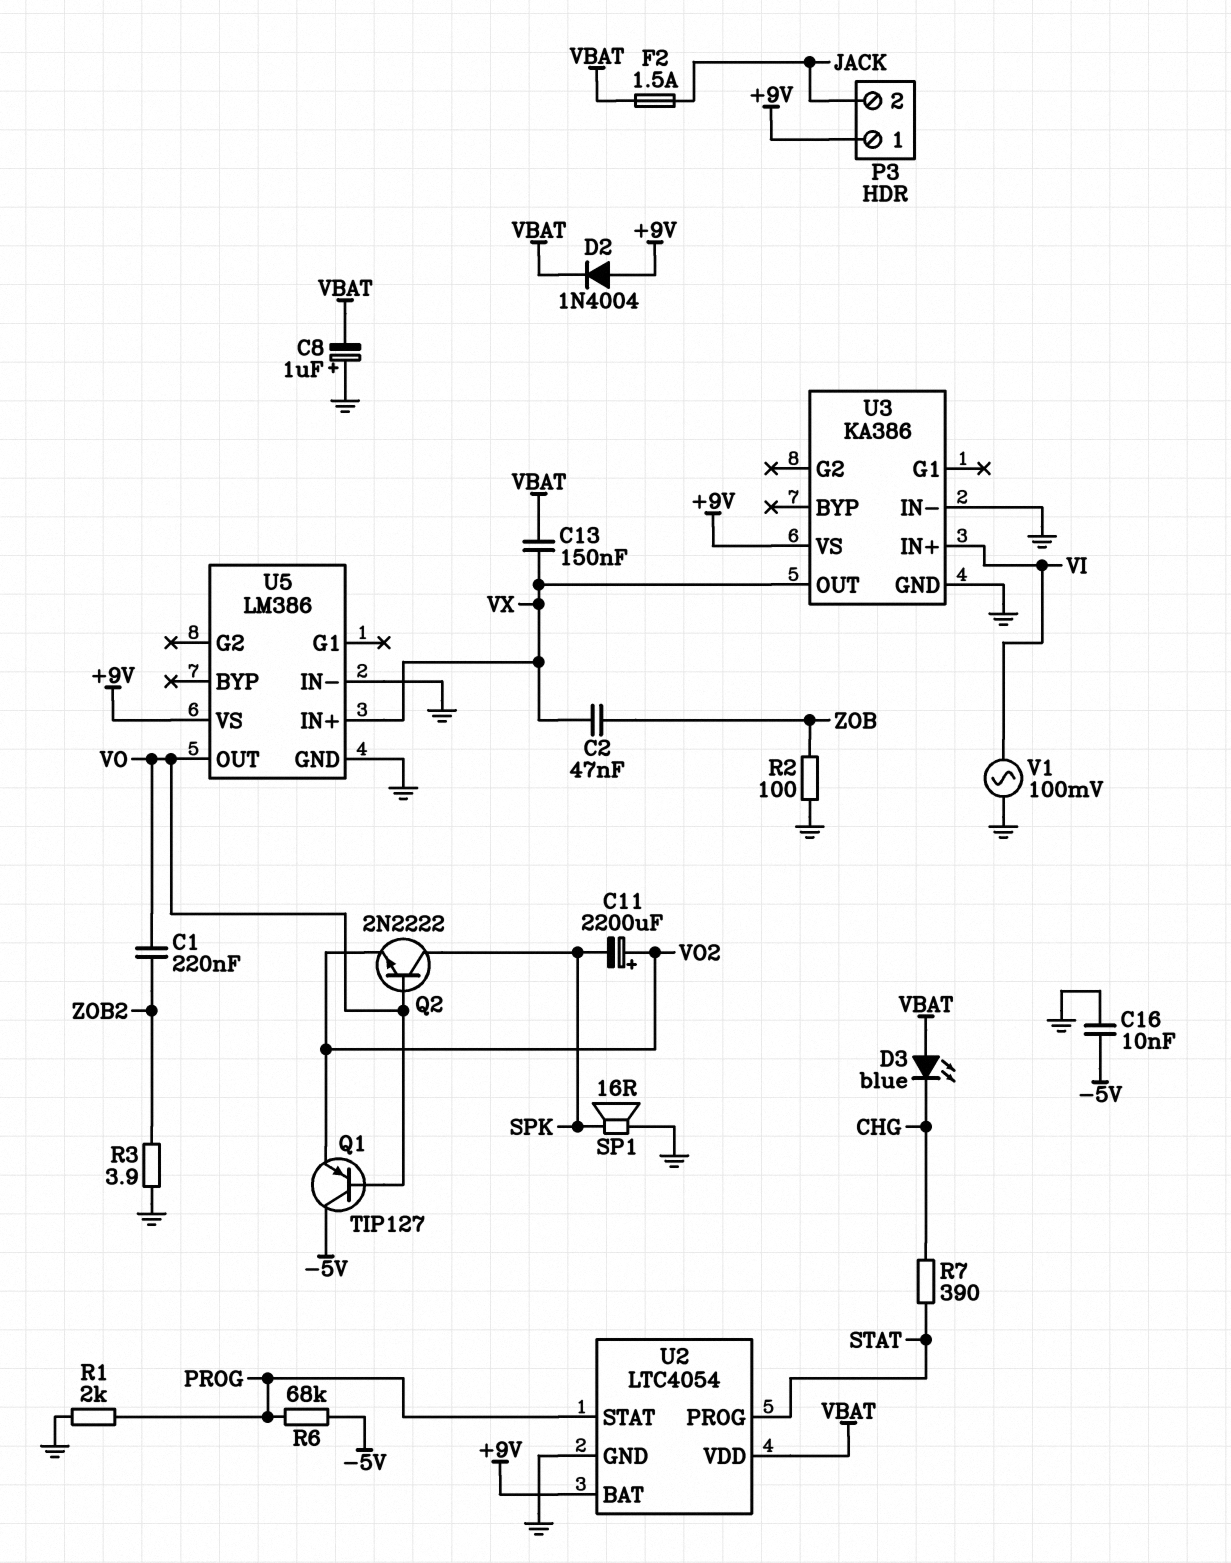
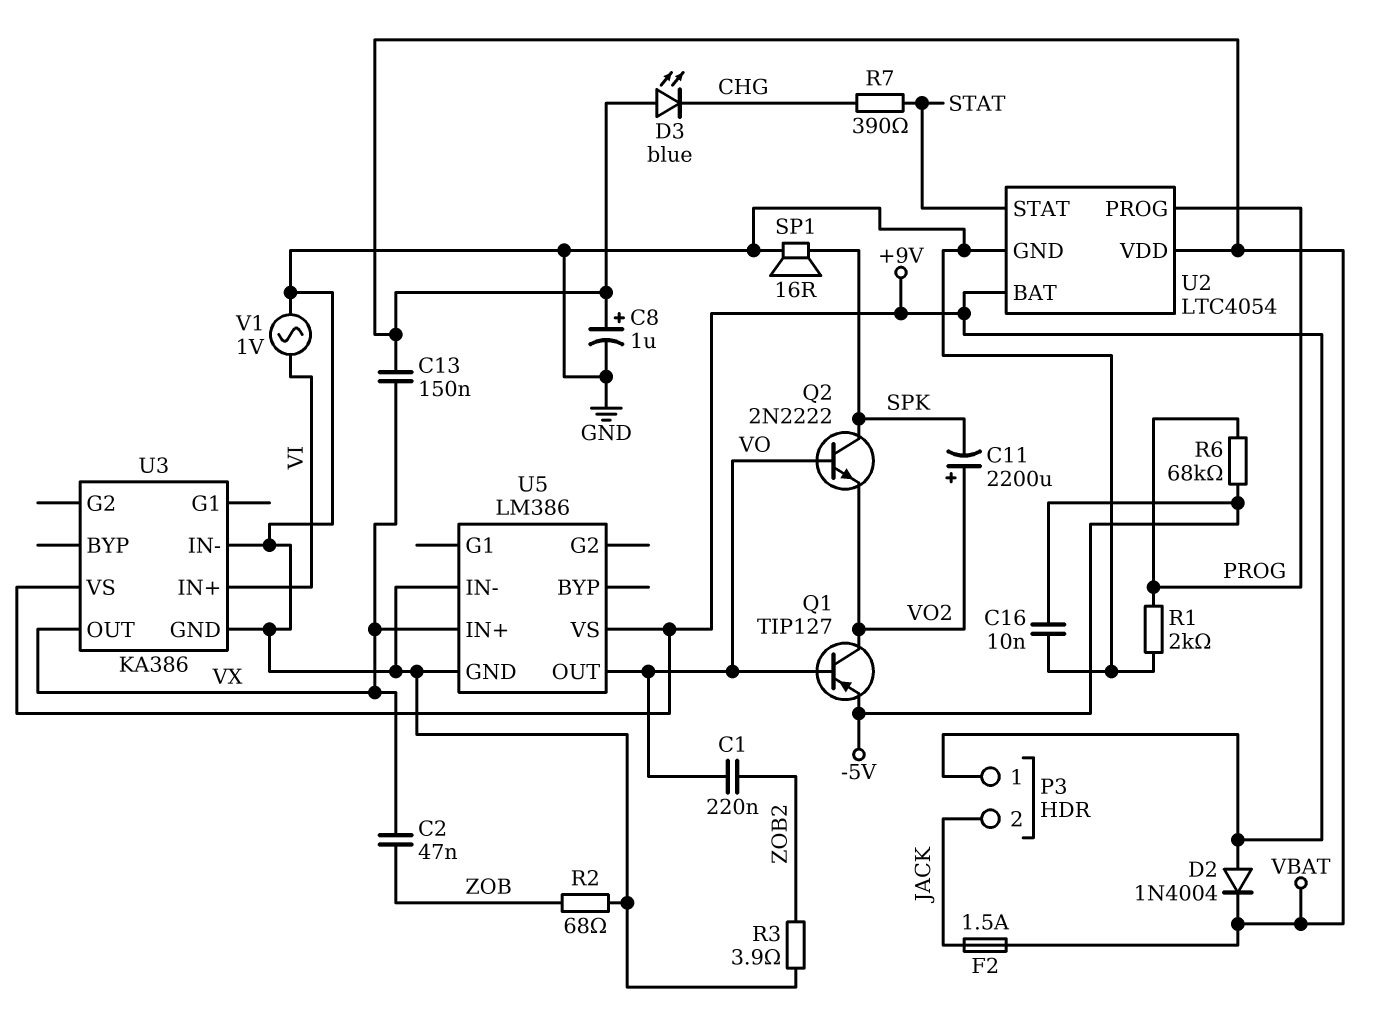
C8: 1uF (plus GND, minus VBAT) -> 1uF (plus VBAT, minus GND)
Q1: PNP TIP127 (B VO, C -5V, E VO2) -> PNP TIP127 (B VO, C VO2, E -5V)
R2: 100 (GND, ZOB) -> 68 (GND, ZOB)
U2 pin PROG: STAT -> PROG
U2 pin STAT: PROG -> STAT
V1: AC 100mV (GND, VI) -> AC 1V (GND, VI)

